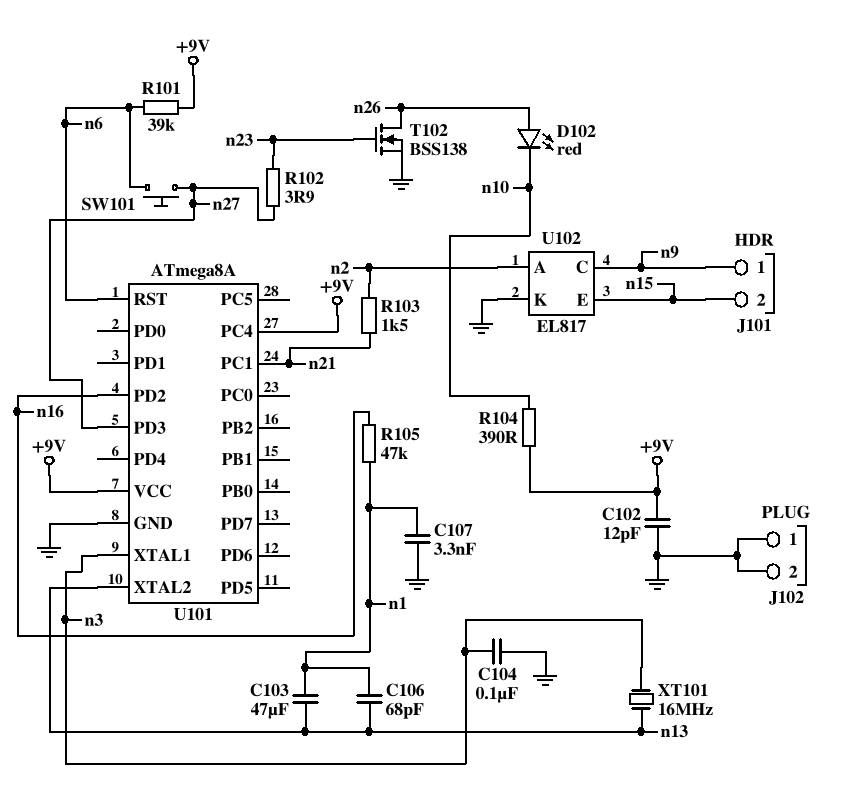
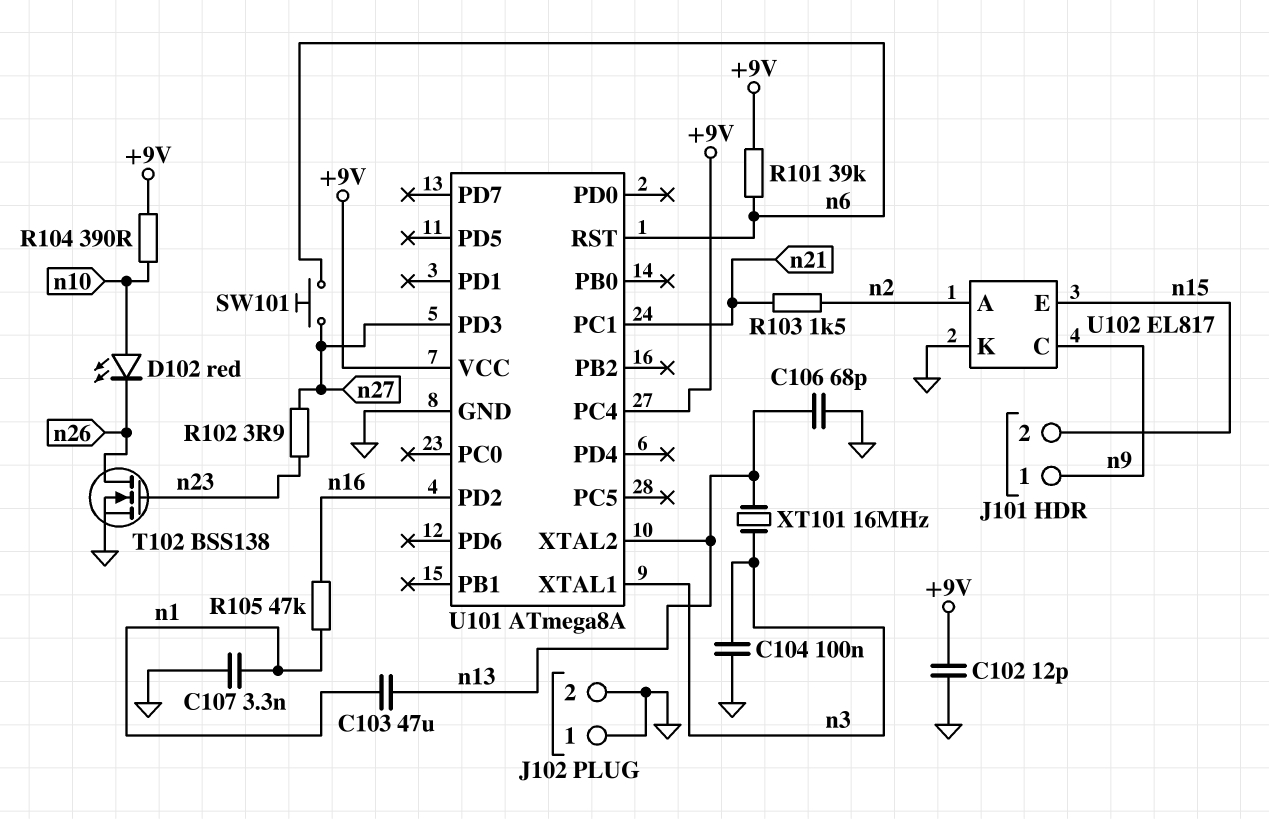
C106: 68pF (n1, n13) -> 68pF (GND, n13)
D102: LED red (A n26, K n10) -> LED red (A n10, K n26)

